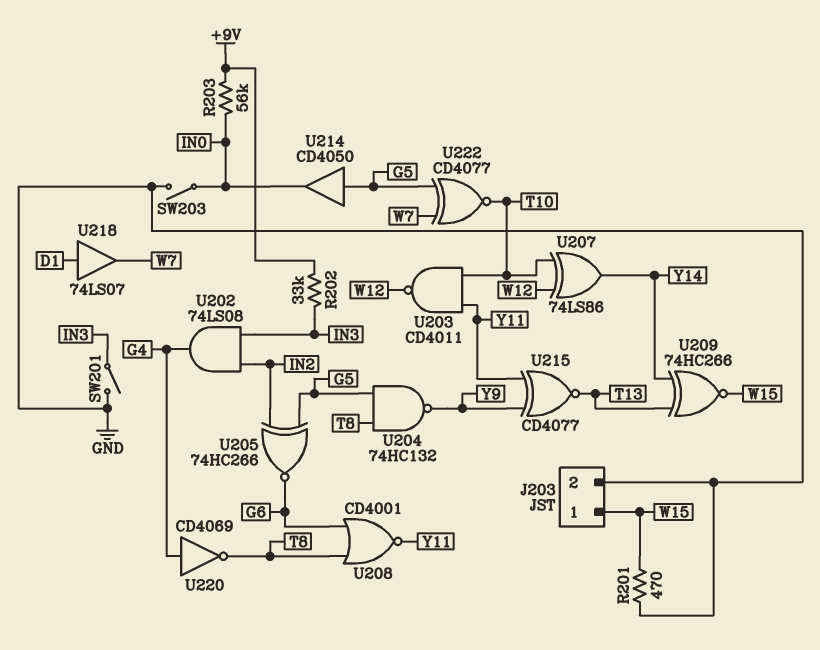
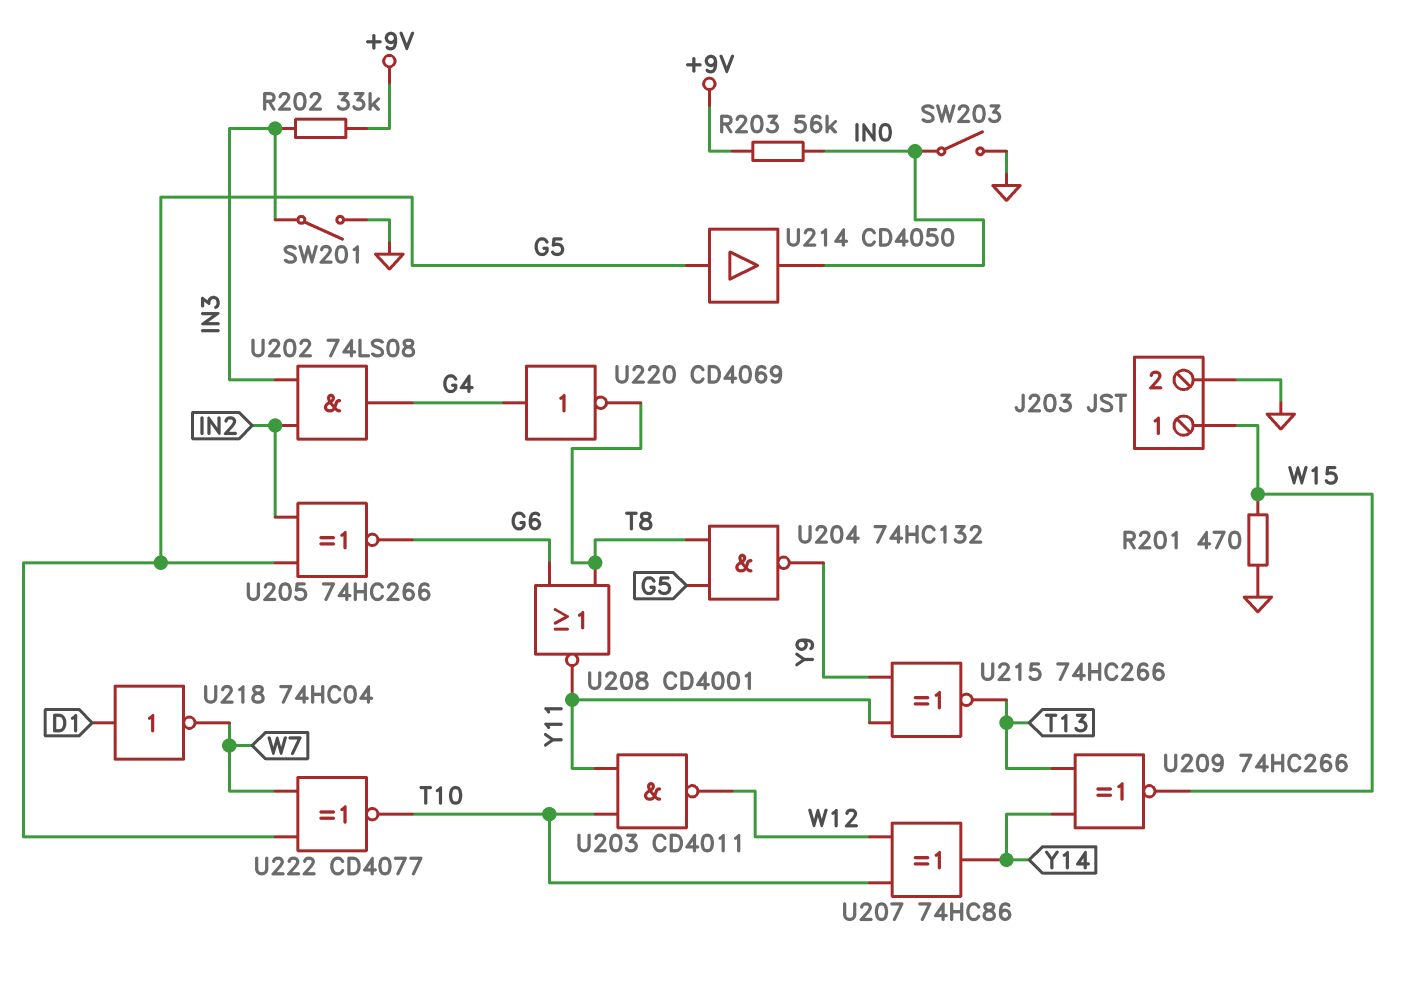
U207: XOR 74LS86 (in T10, in W12, out Y14) -> XOR 74HC86 (in T10, in W12, out Y14)
U215: XNOR CD4077 (in Y9, in Y11, out T13) -> XNOR 74HC266 (in Y9, in Y11, out T13)
U218: buffer 74LS07 (in D1, out W7) -> NOT 74HC04 (in D1, out W7)

